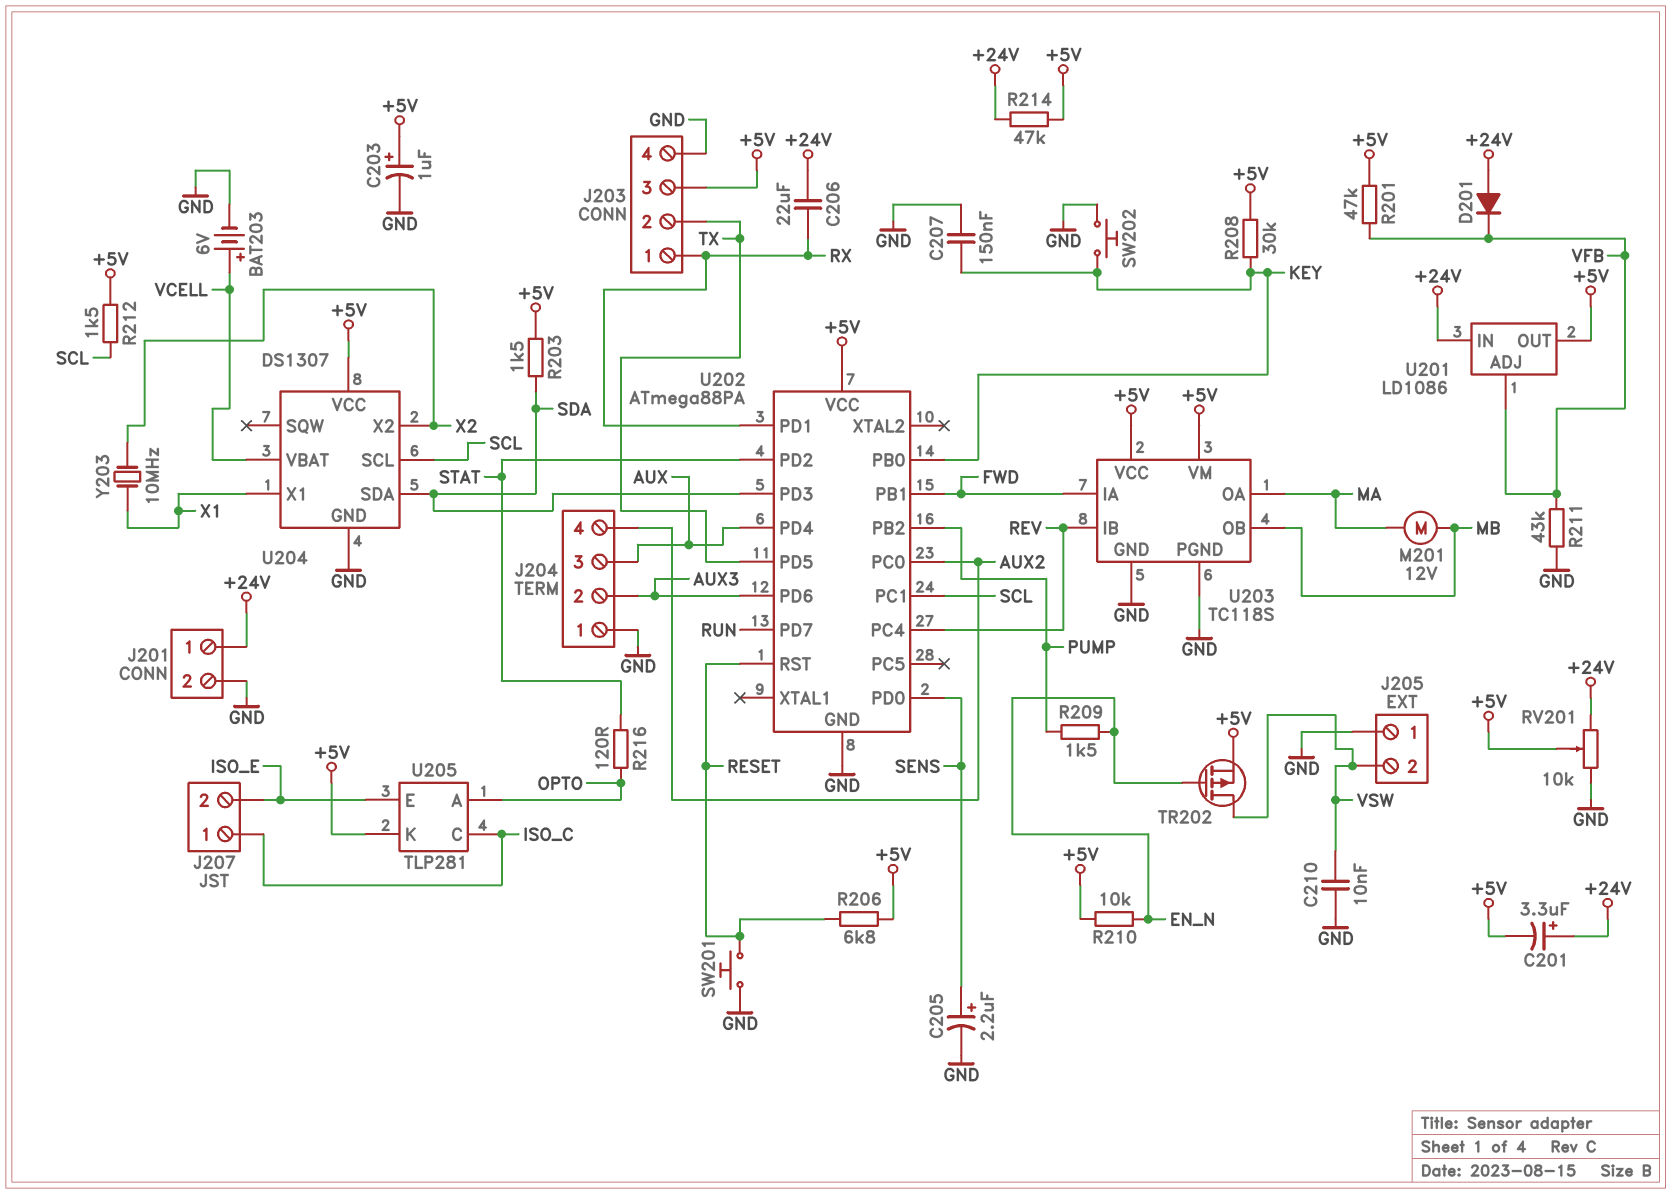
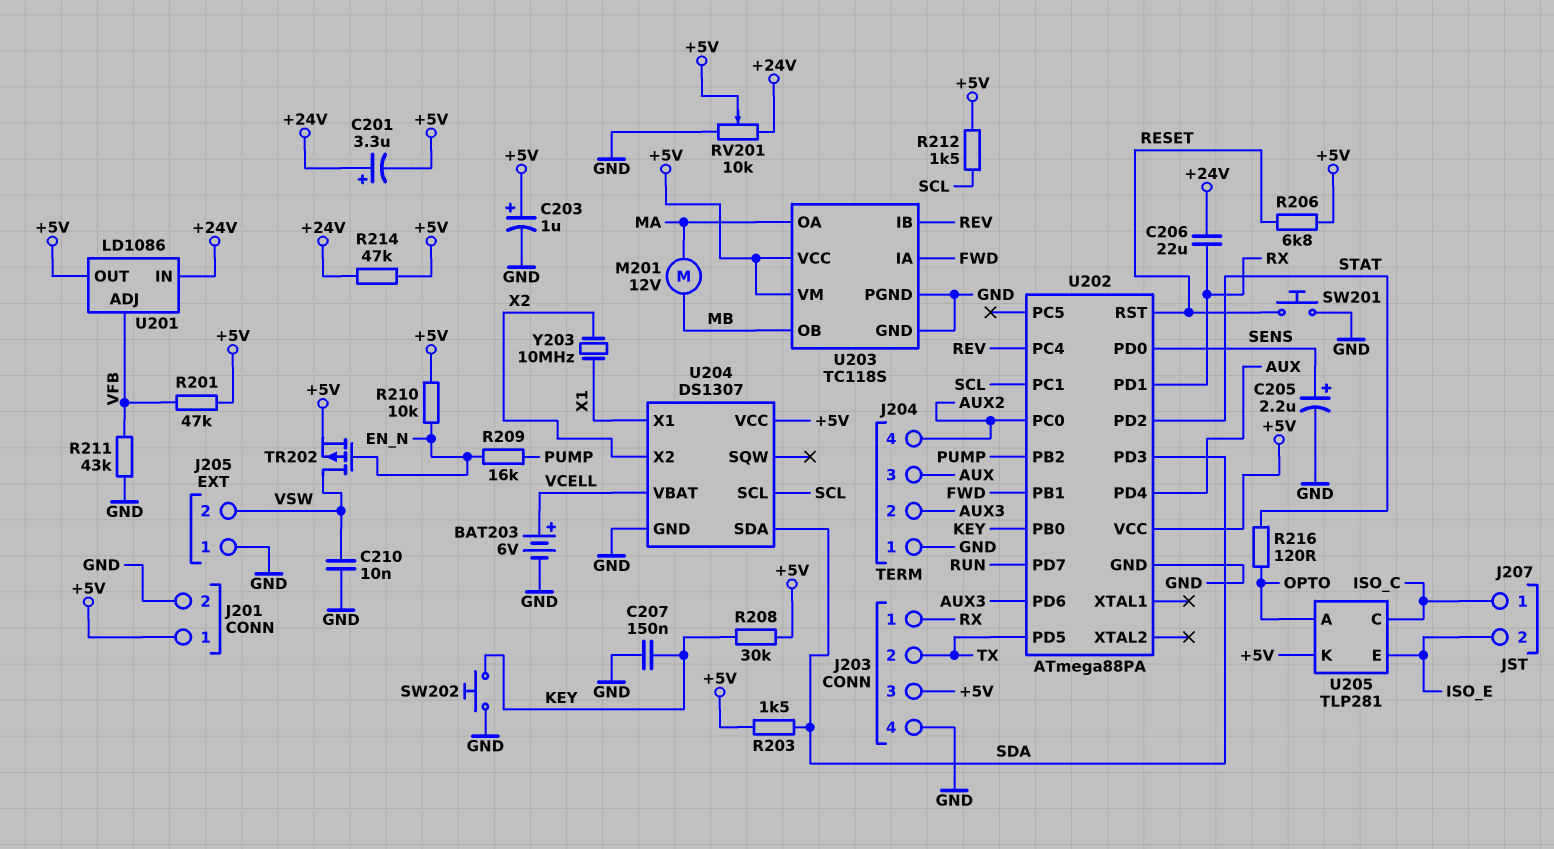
D201: diode (A +24V, K VFB) -> none
J201 pin 1: +24V -> +5V
R209: 1.5k (EN_N, PUMP) -> 16k (EN_N, PUMP)

